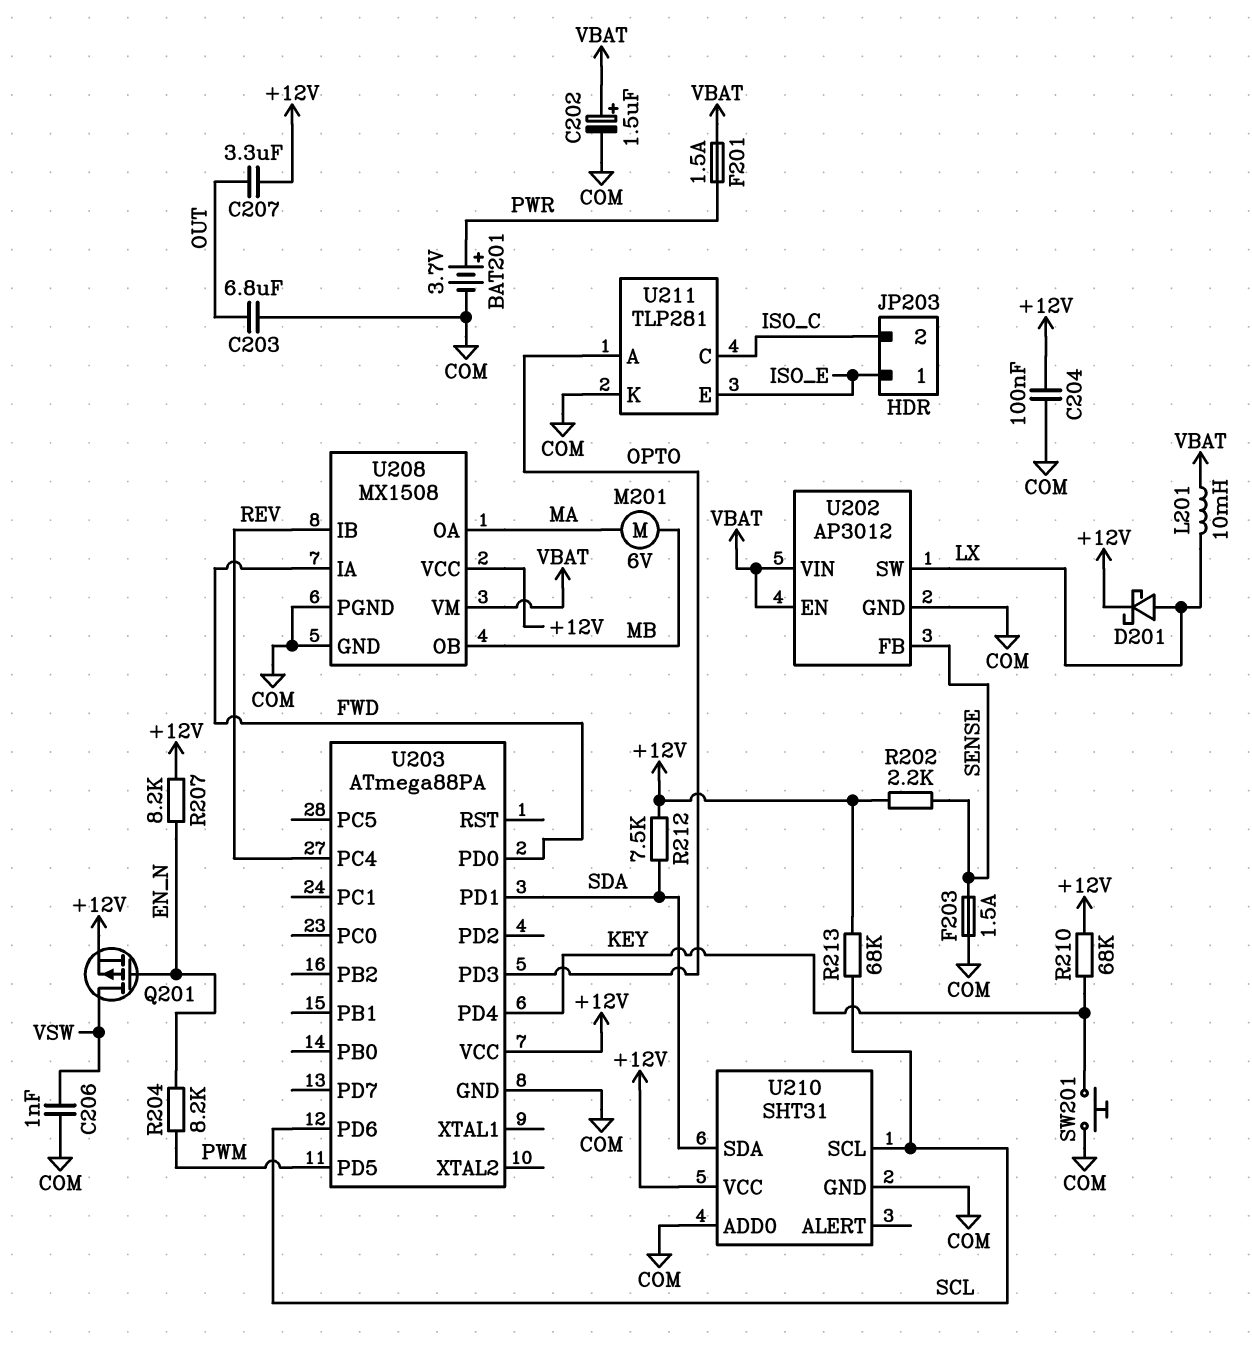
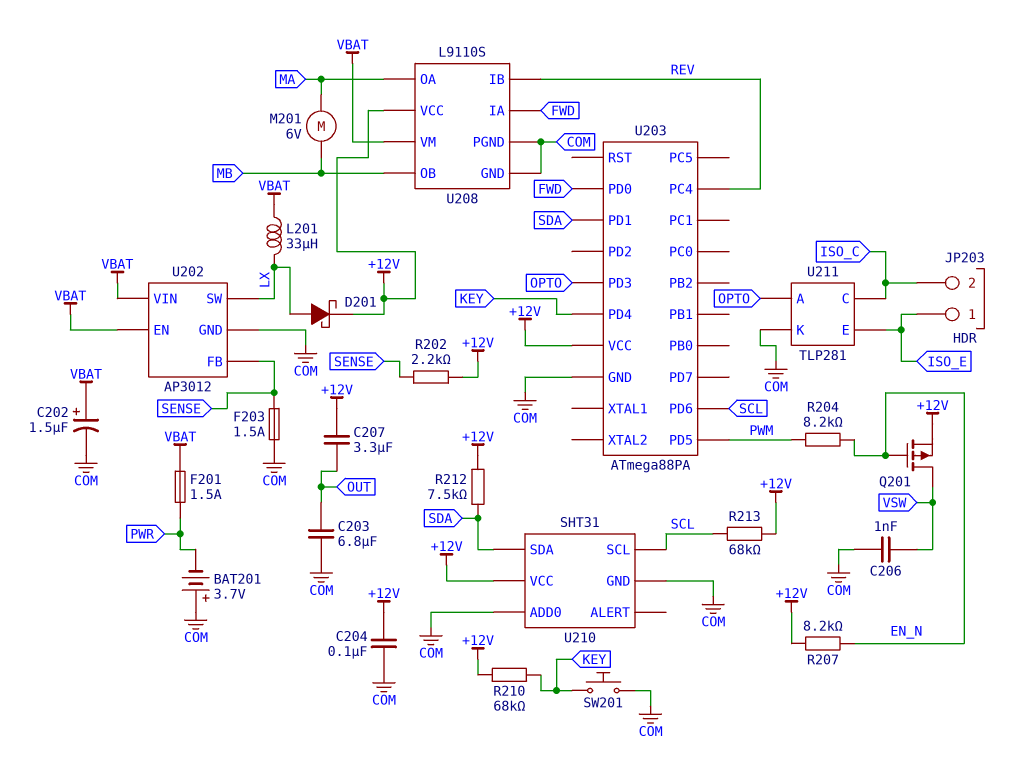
BAT201: 3.7V (plus PWR, minus COM) -> 3.7V (plus COM, minus PWR)
L201: 10mH (LX, VBAT) -> 33uH (LX, VBAT)
U208: MX1508 -> L9110S

